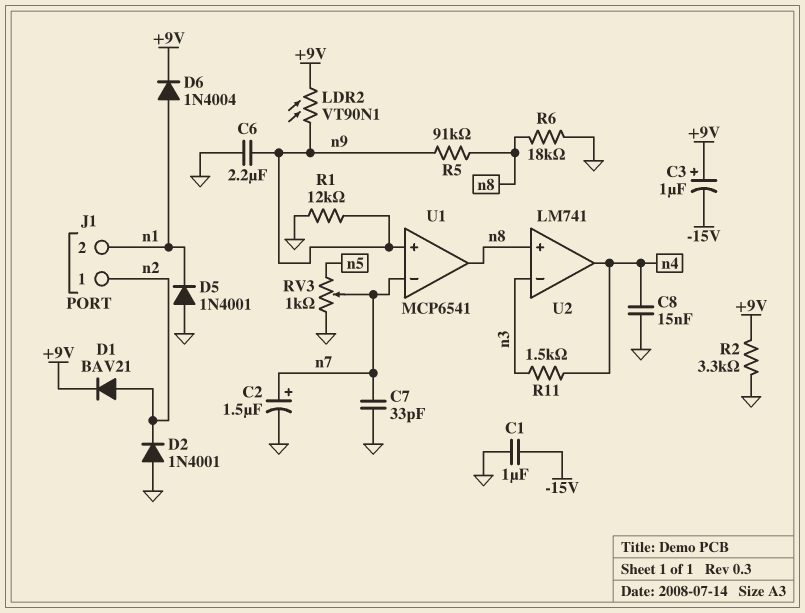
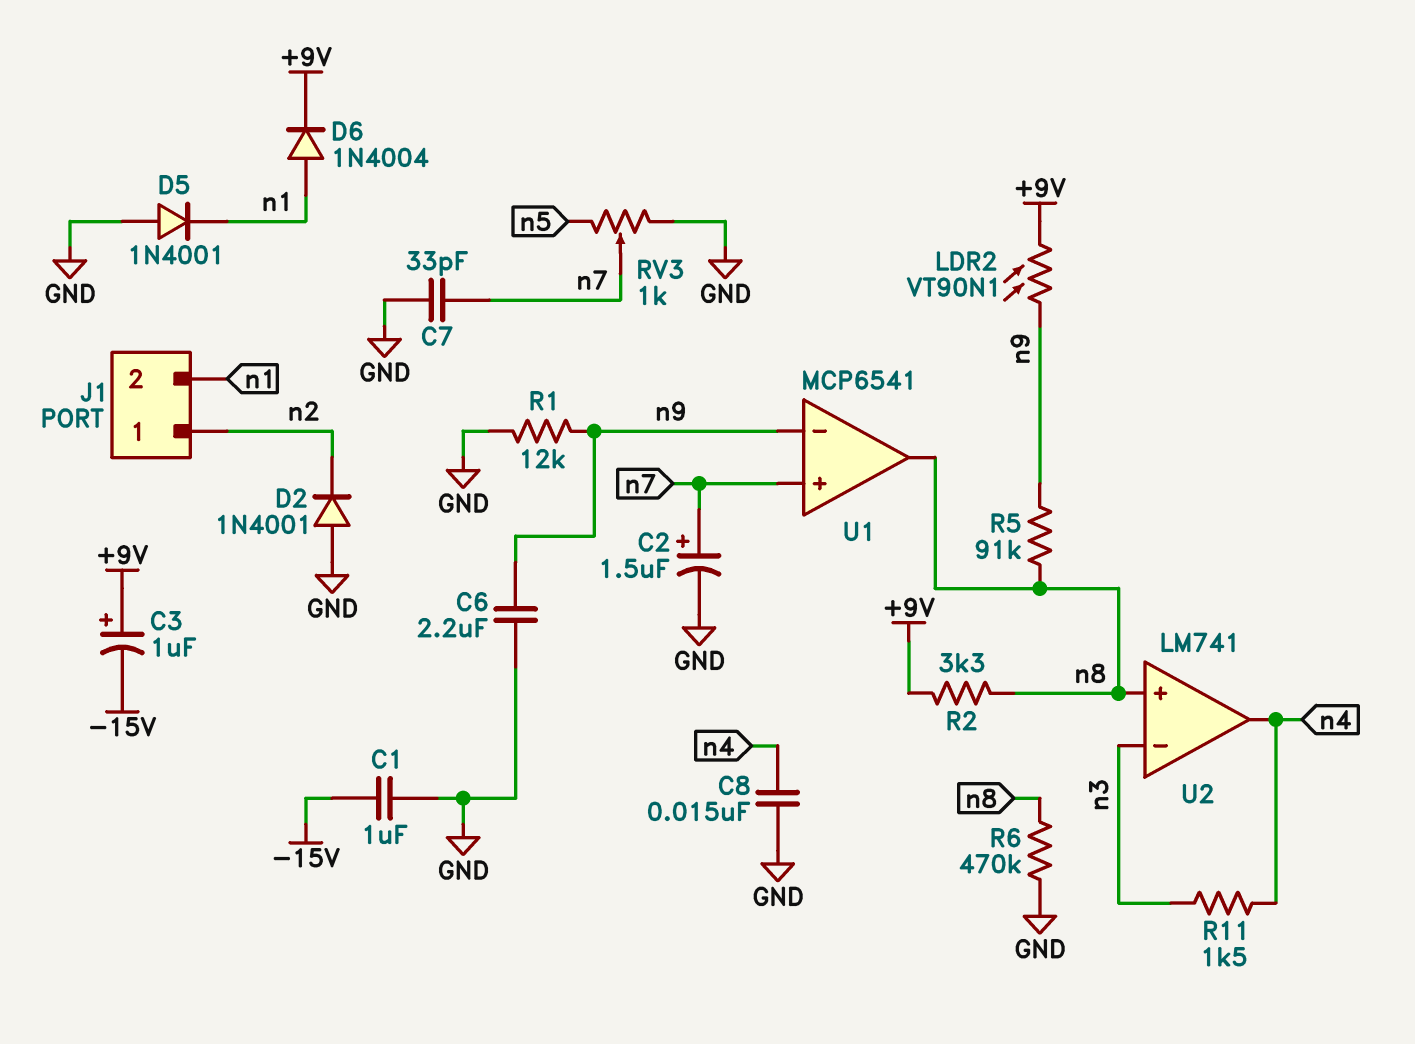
D1: diode BAV21 (A n2, K +9V) -> none
R2: 3.3k (+9V, GND) -> 3.3k (+9V, n8)
R6: 18k (GND, n8) -> 470k (GND, n8)
U1 pin in+: n9 -> n7
U1 pin in-: n7 -> n9

